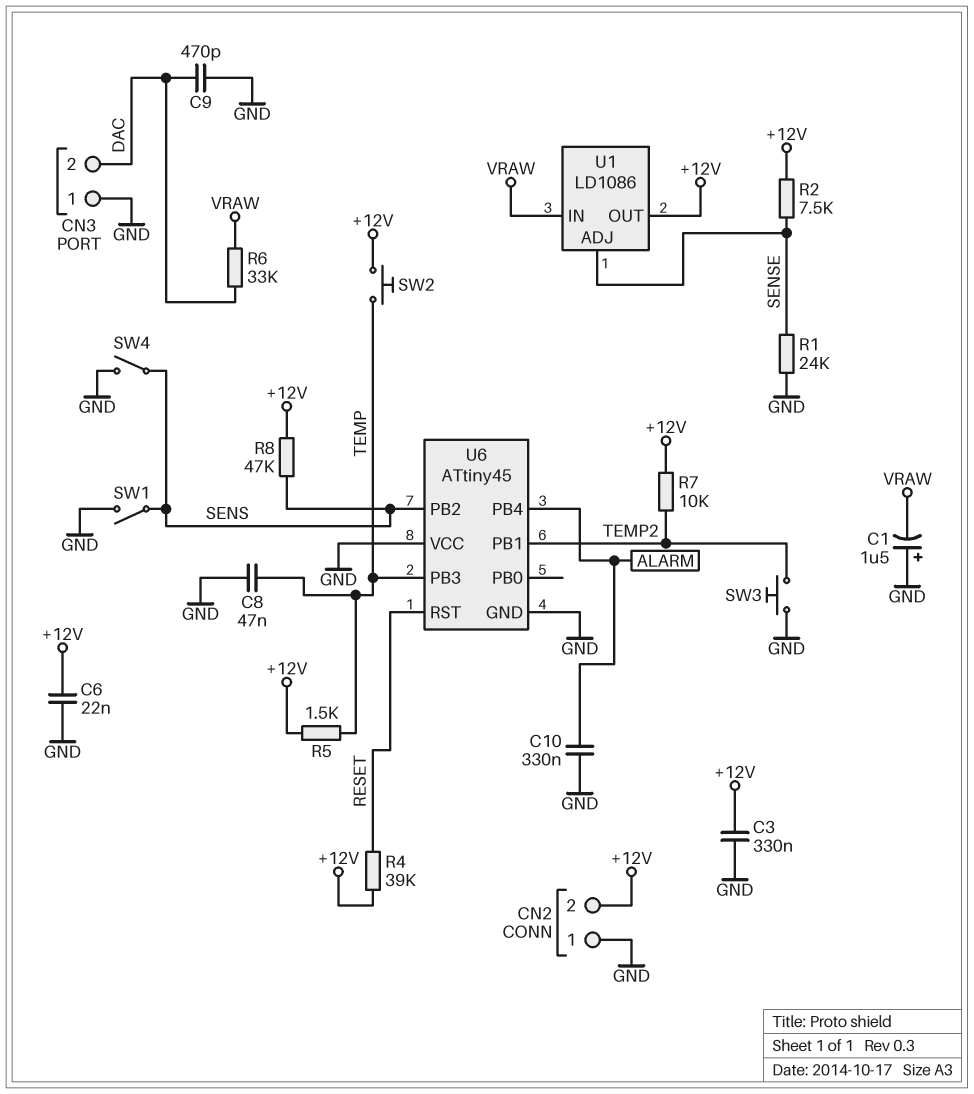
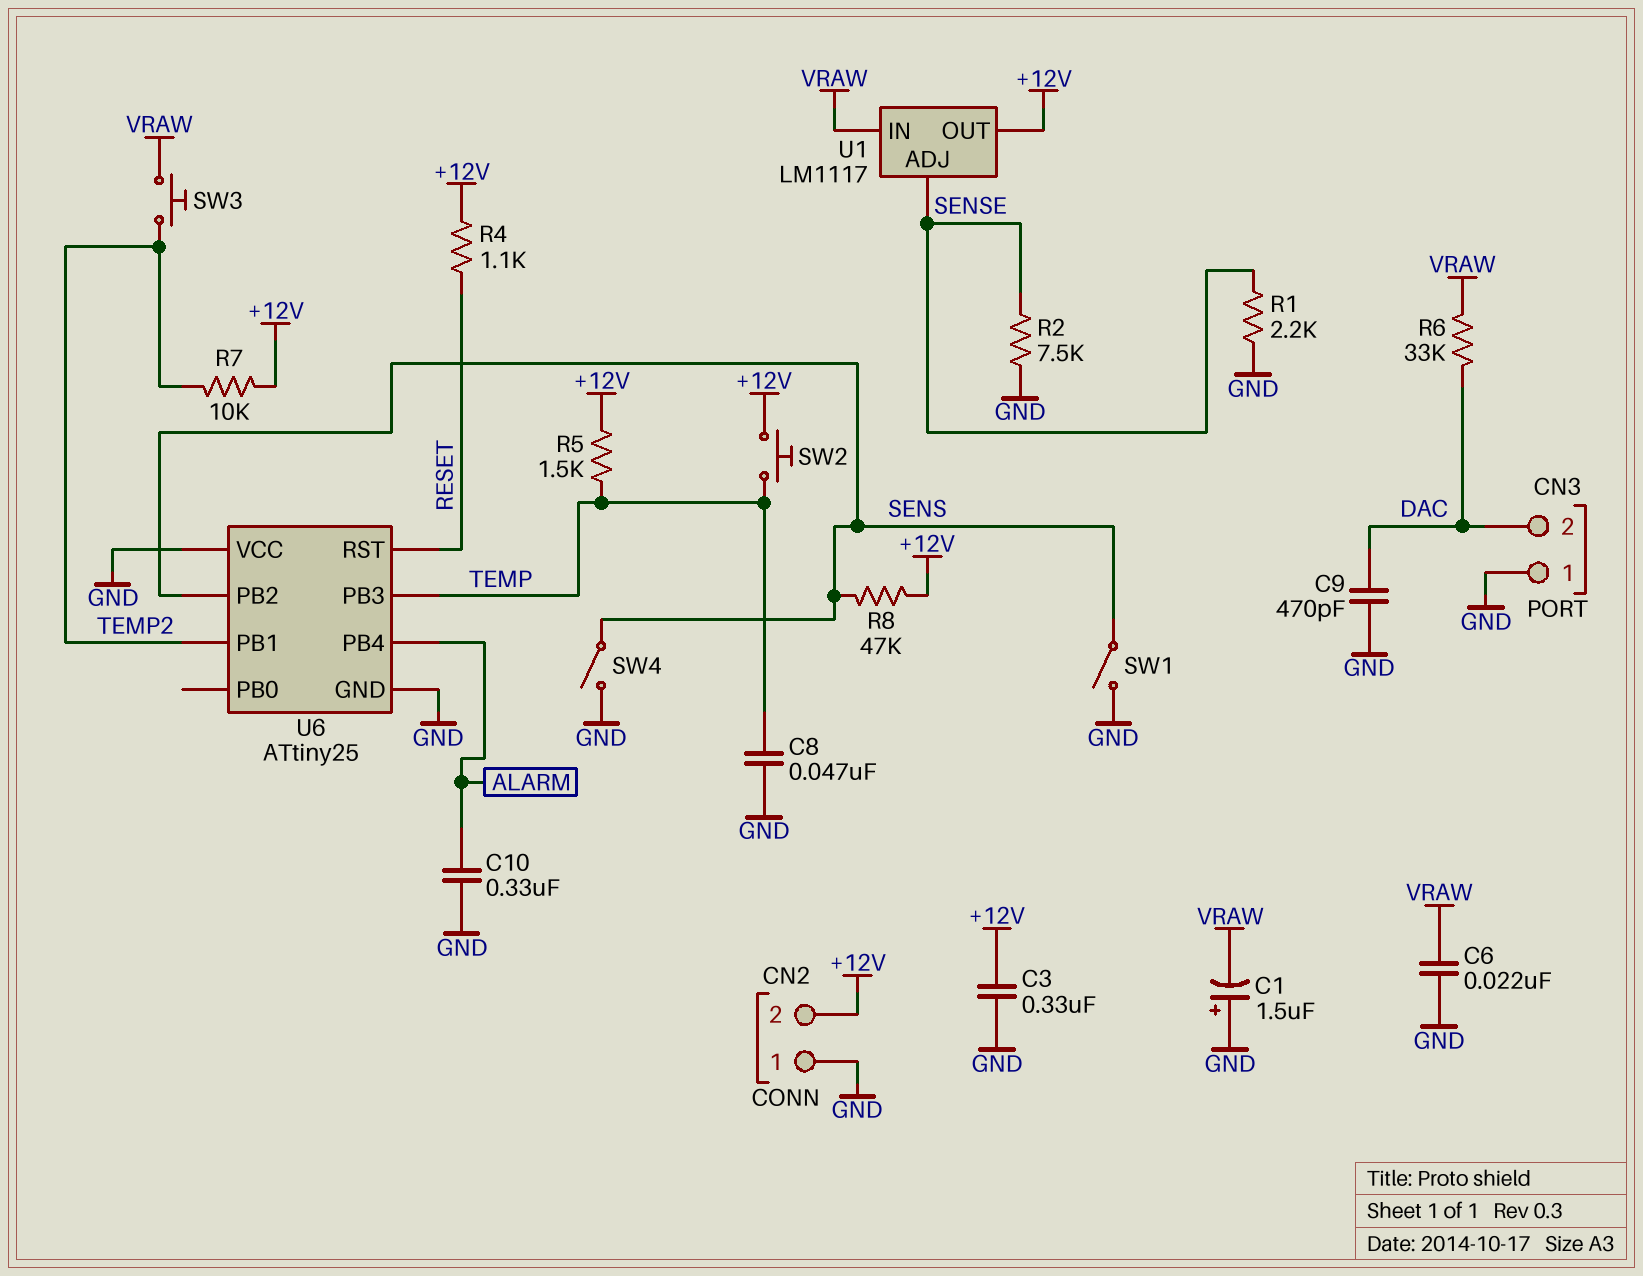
C6: 22nF (+12V, GND) -> 22nF (GND, VRAW)
R1: 24k (GND, SENSE) -> 2.2k (GND, SENSE)
R2: 7.5k (+12V, SENSE) -> 7.5k (GND, SENSE)
R4: 39k (+12V, RESET) -> 1.1k (+12V, RESET)
SW3: button (GND, TEMP2) -> button (TEMP2, VRAW)
U1: LD1086 -> LM1117
U6: ATtiny45 -> ATtiny25

